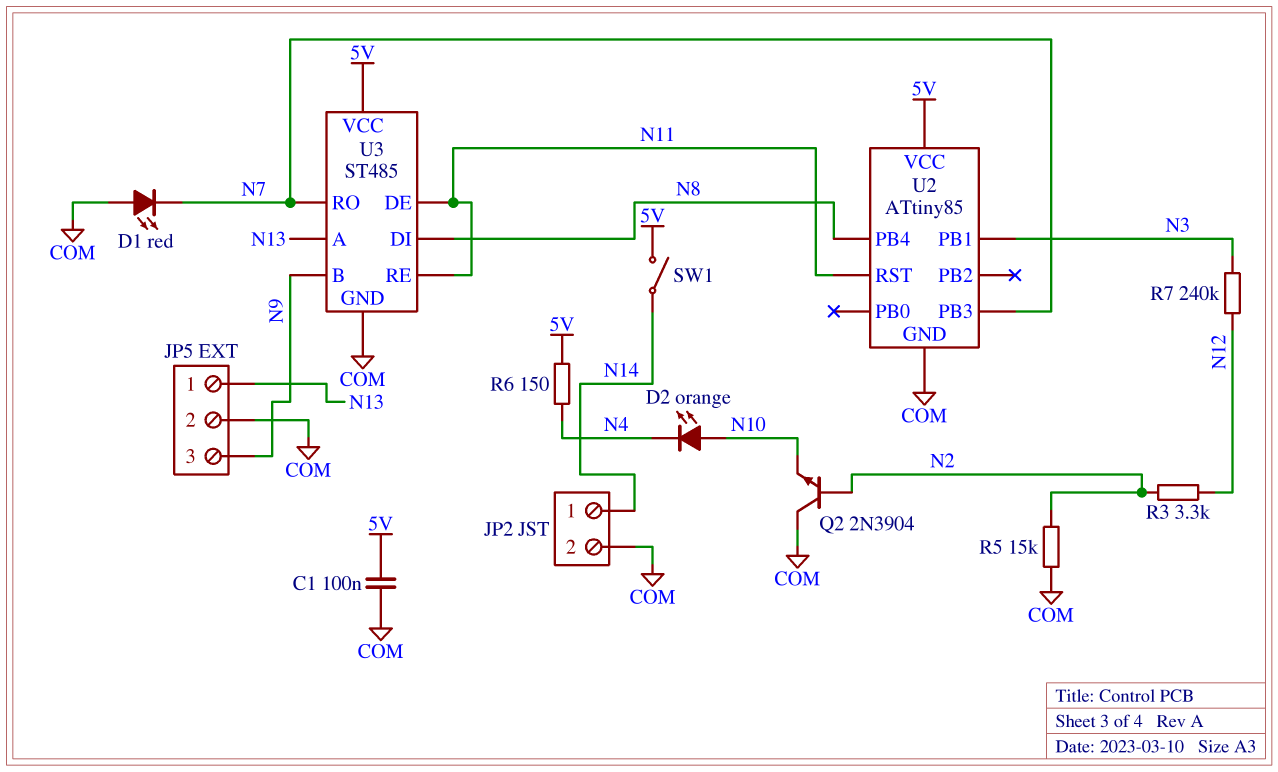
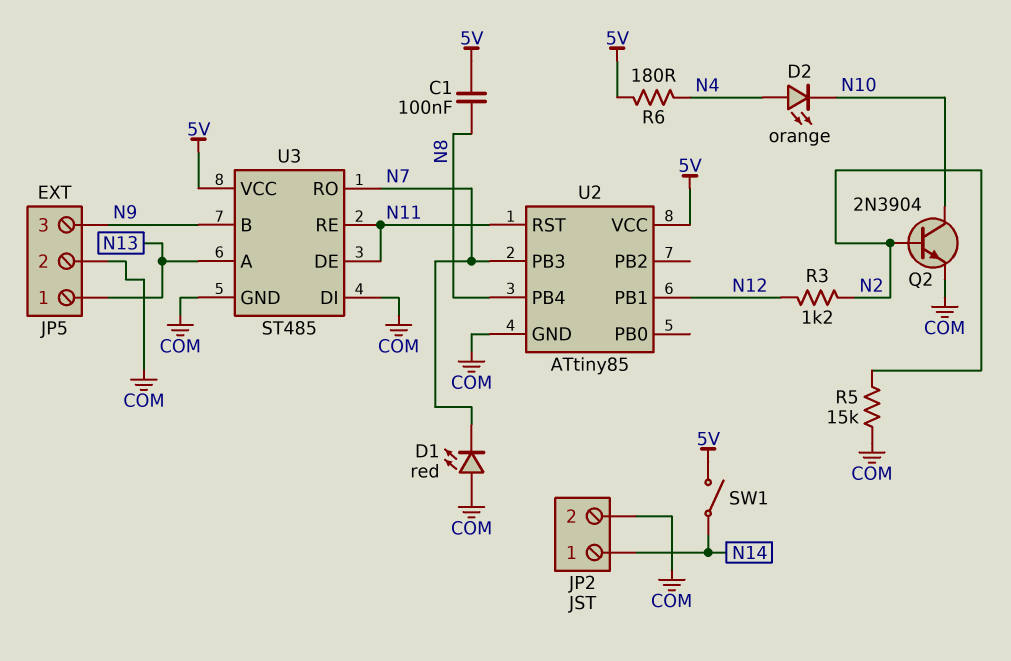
C1: 100nF (5V, COM) -> 100nF (5V, N8)
D2: LED orange (A N10, K N4) -> LED orange (A N4, K N10)
Q2: NPN 2N3904 (B N2, C COM, E N10) -> NPN 2N3904 (B N2, C N10, E COM)
R3: 3.3k (N2, N12) -> 1.2k (N2, N12)
R6: 150 (5V, N4) -> 180 (5V, N4)
R7: 240k (N3, N12) -> none
U2 pin PB1: N3 -> N12
U3 pin DI: N8 -> COM

